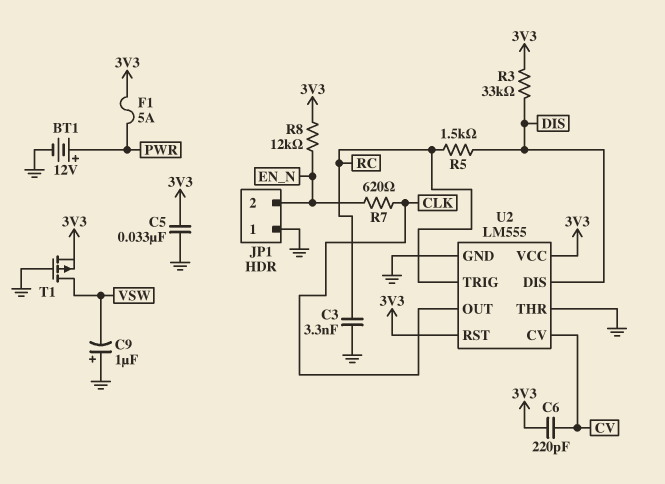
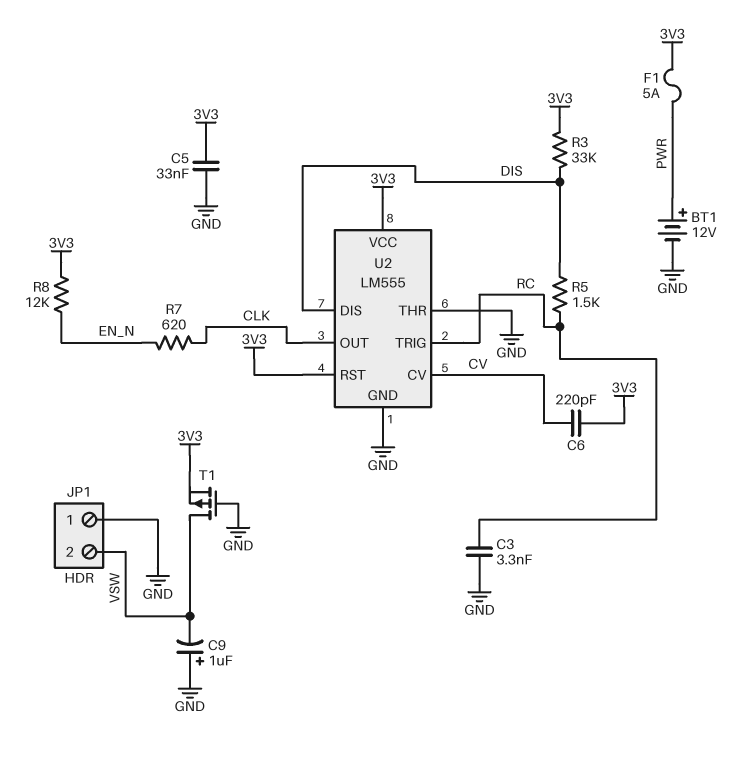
JP1 pin 2: EN_N -> VSW

